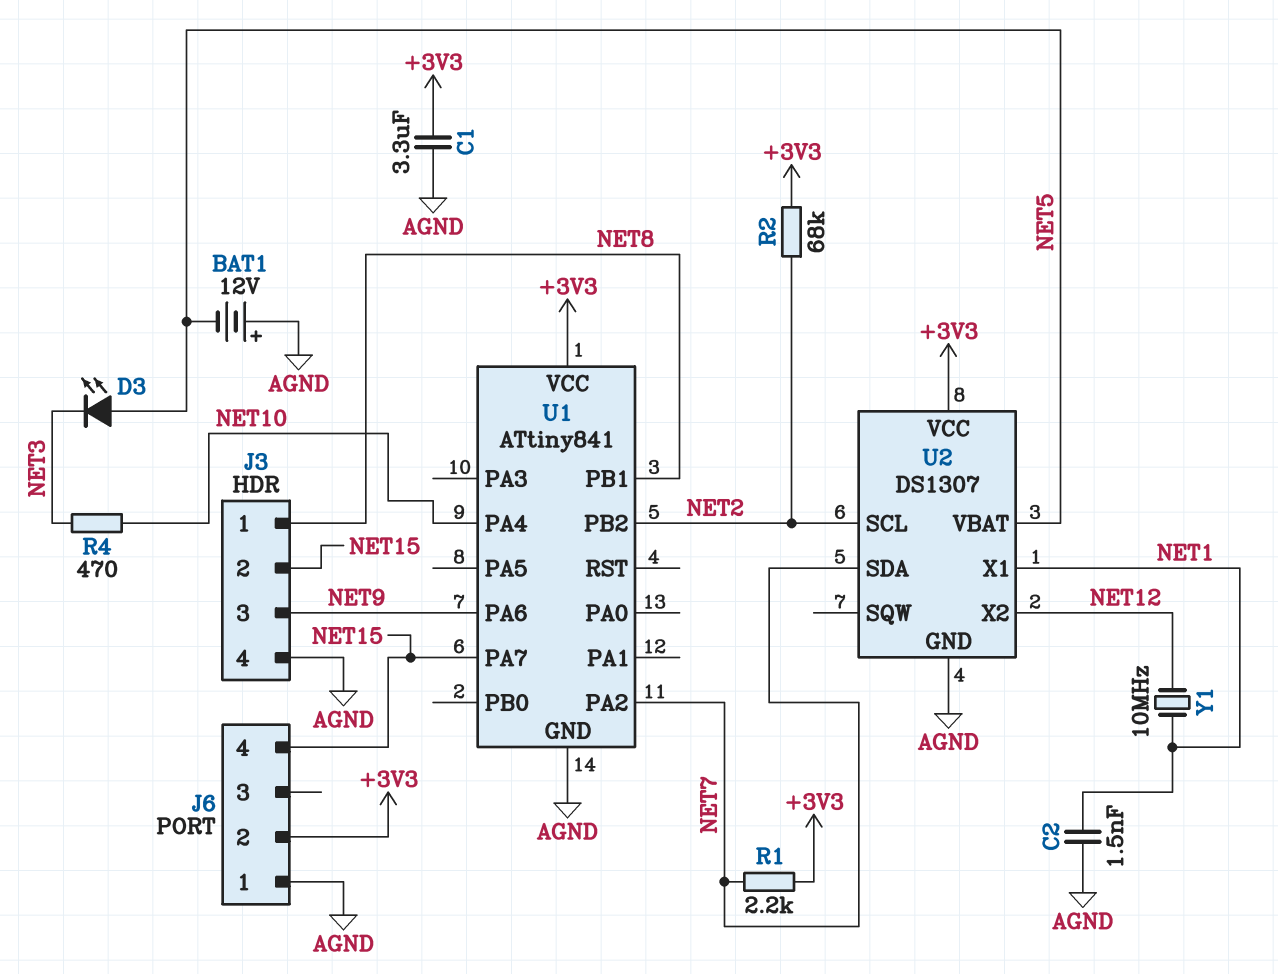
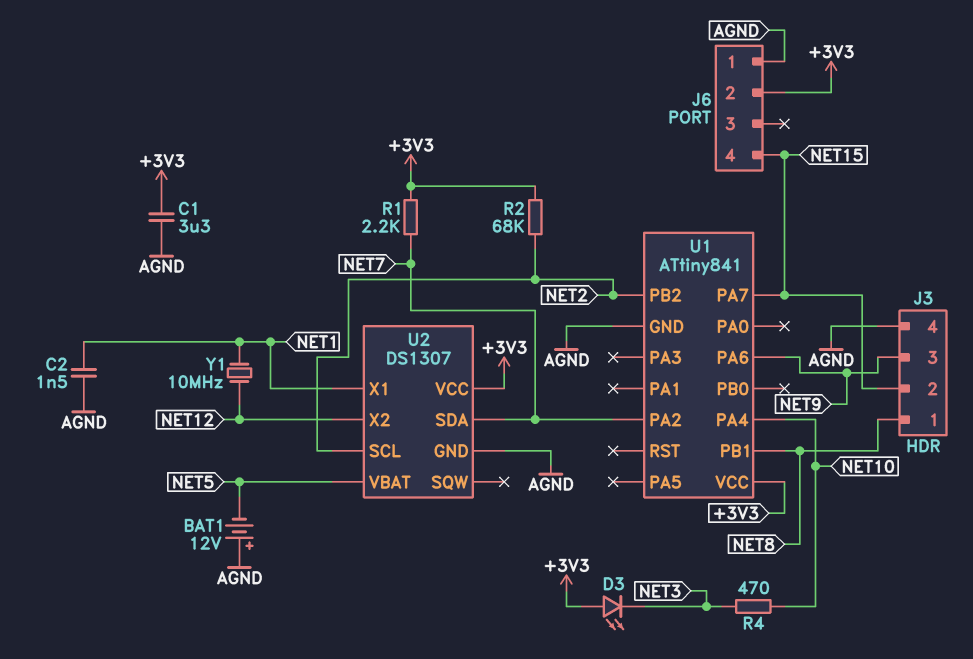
D3: LED (A NET5, K NET3) -> LED (A +3V3, K NET3)

